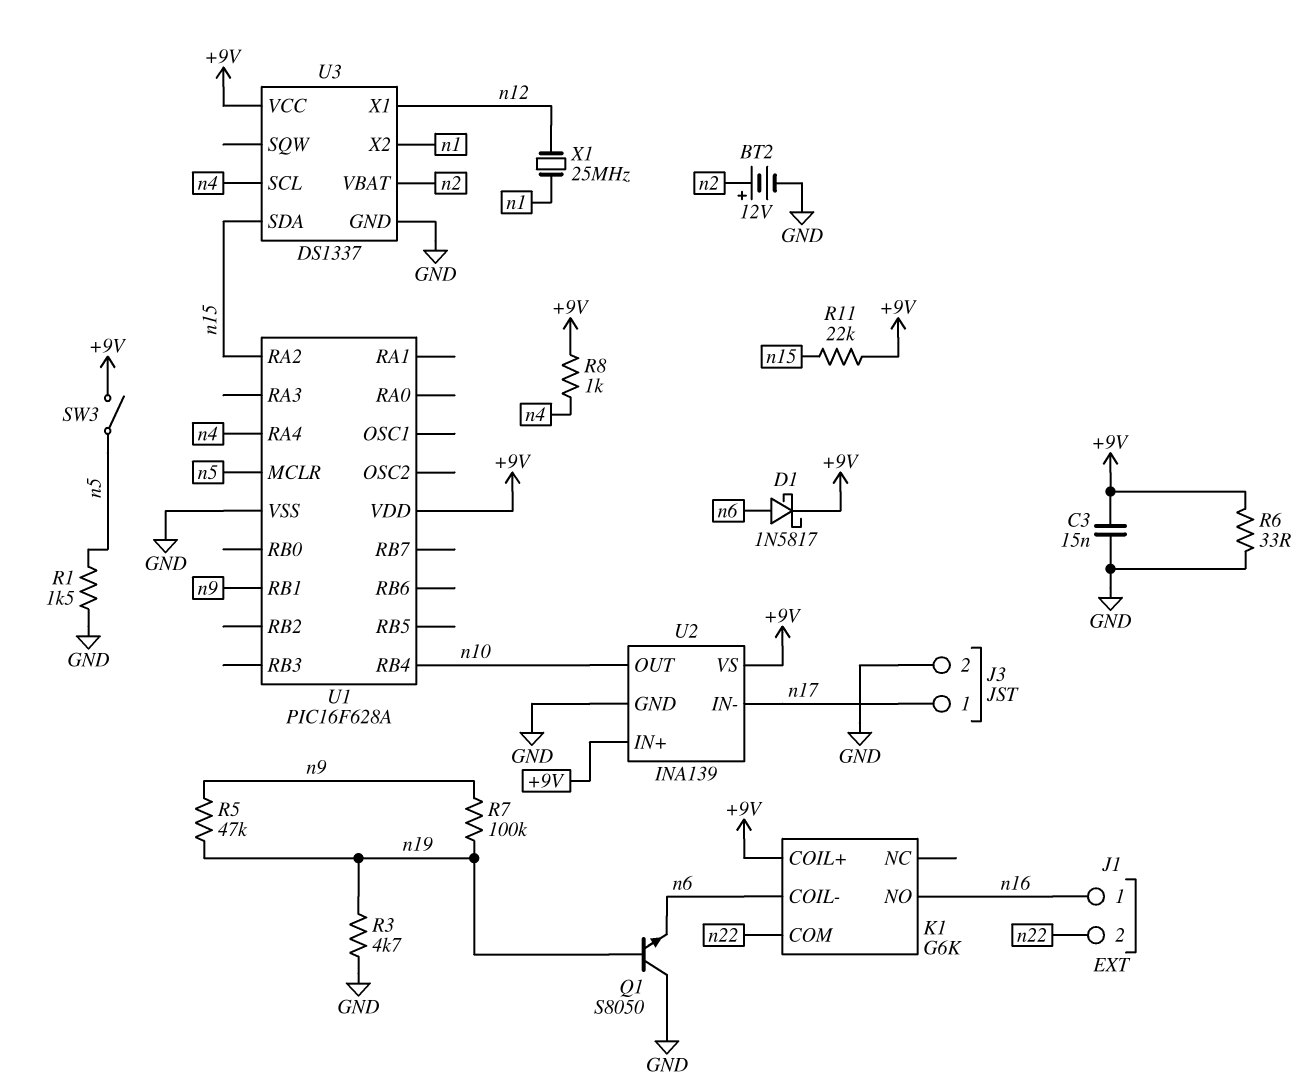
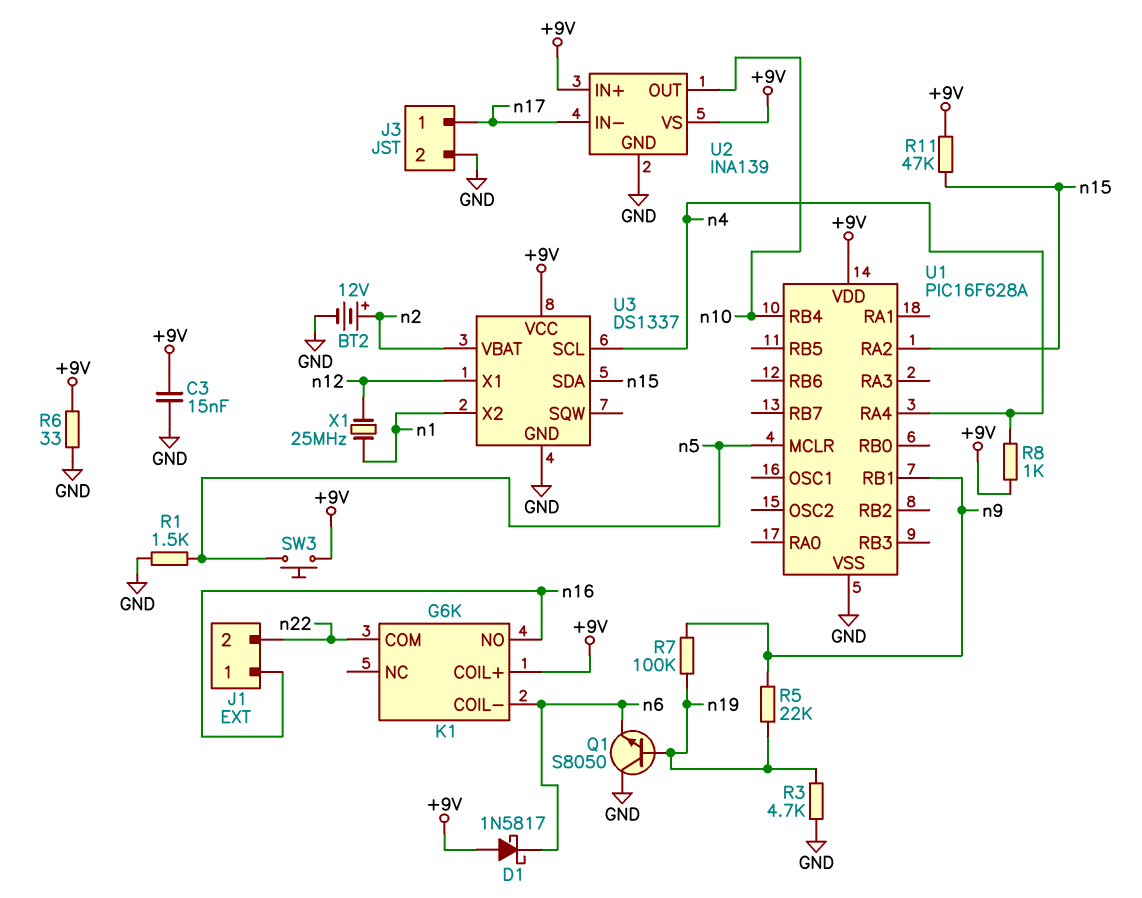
D1: schottky 1N5817 (A n6, K +9V) -> schottky 1N5817 (A +9V, K n6)
R5: 47k (n9, n19) -> 22k (n9, n19)
R11: 22k (+9V, n15) -> 47k (+9V, n15)
SW3: switch (+9V, n5) -> button (+9V, n5)

